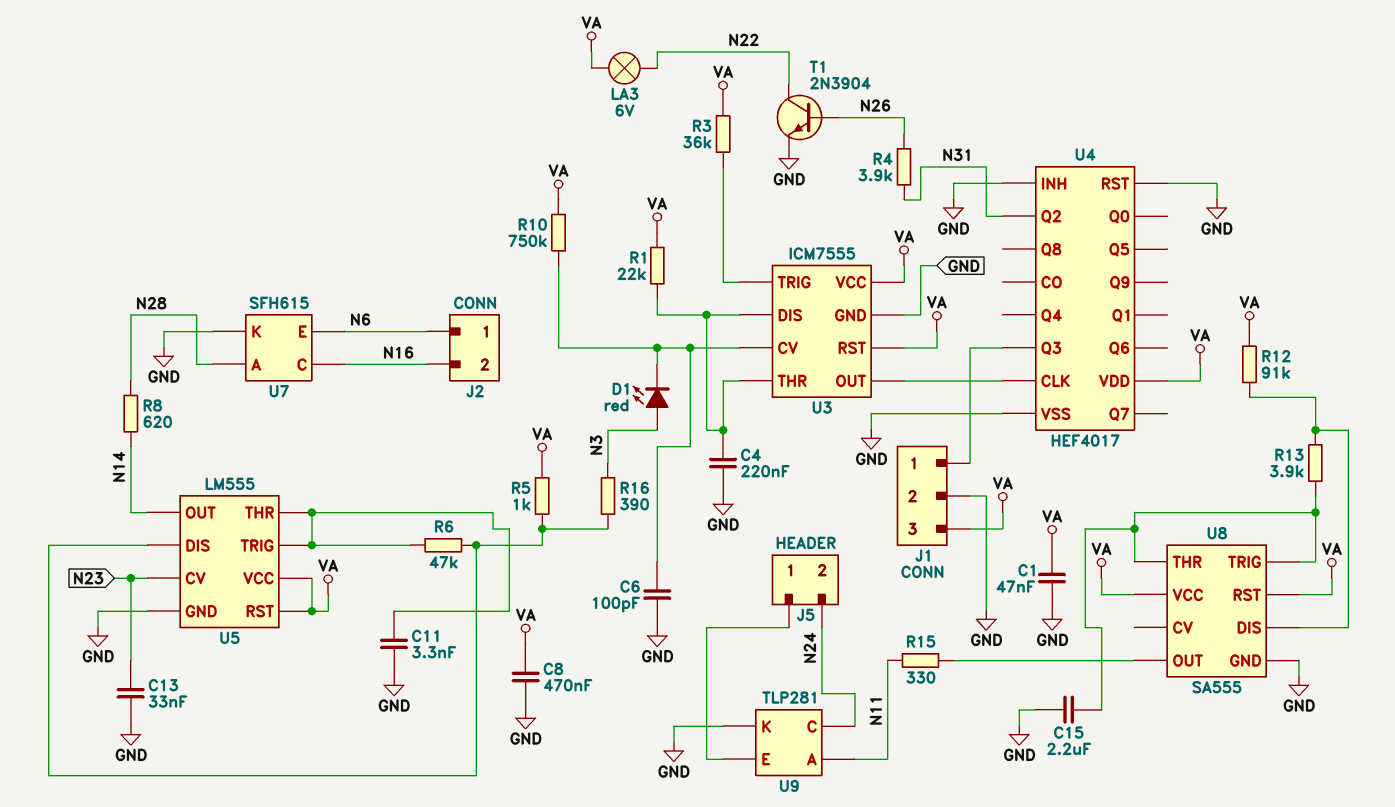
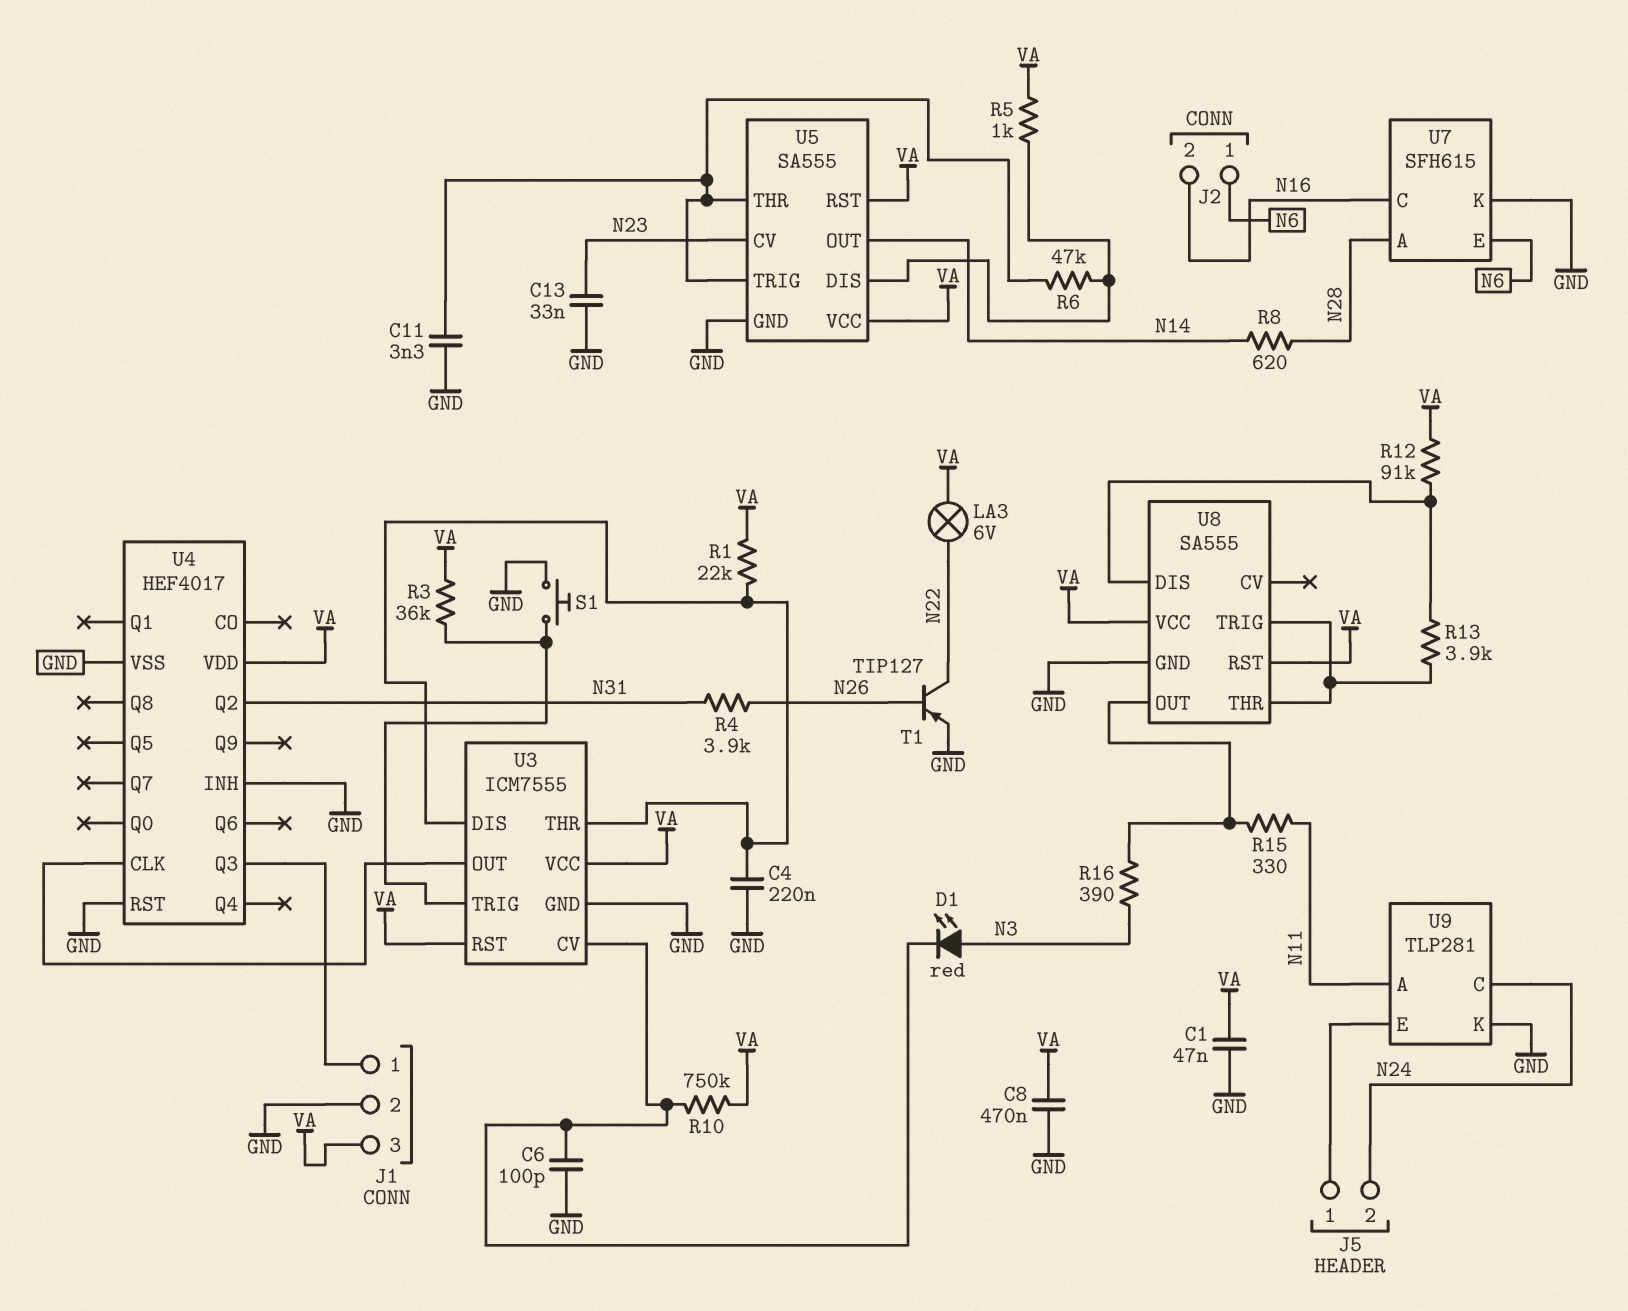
C15: 2.2uF (GND, U8/THR) -> none
R16: 390 (N3, U5/DIS) -> 390 (N3, U8/OUT)
S1: none -> button (GND, U3/TRIG)
T1: NPN 2N3904 (B N26, C N22, E GND) -> PNP TIP127 (B N26, C N22, E GND)
U5: LM555 -> SA555

